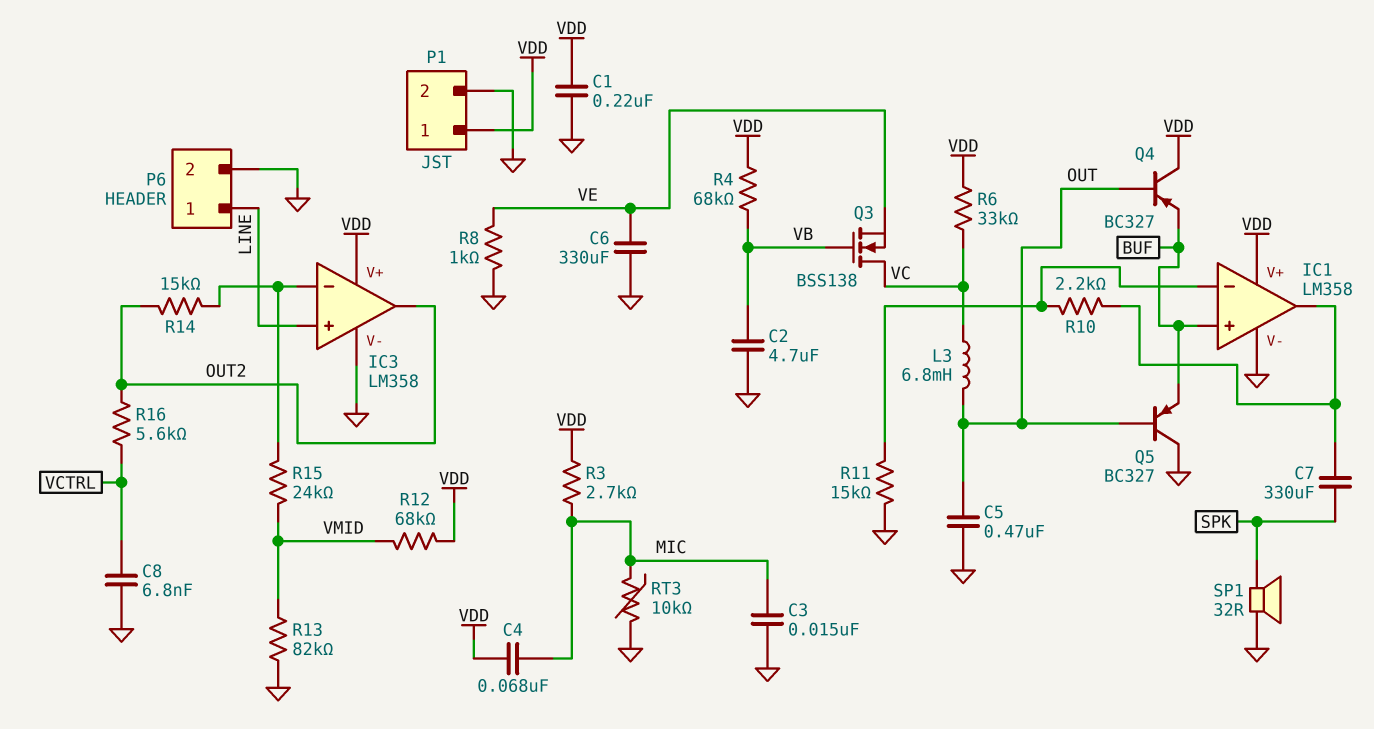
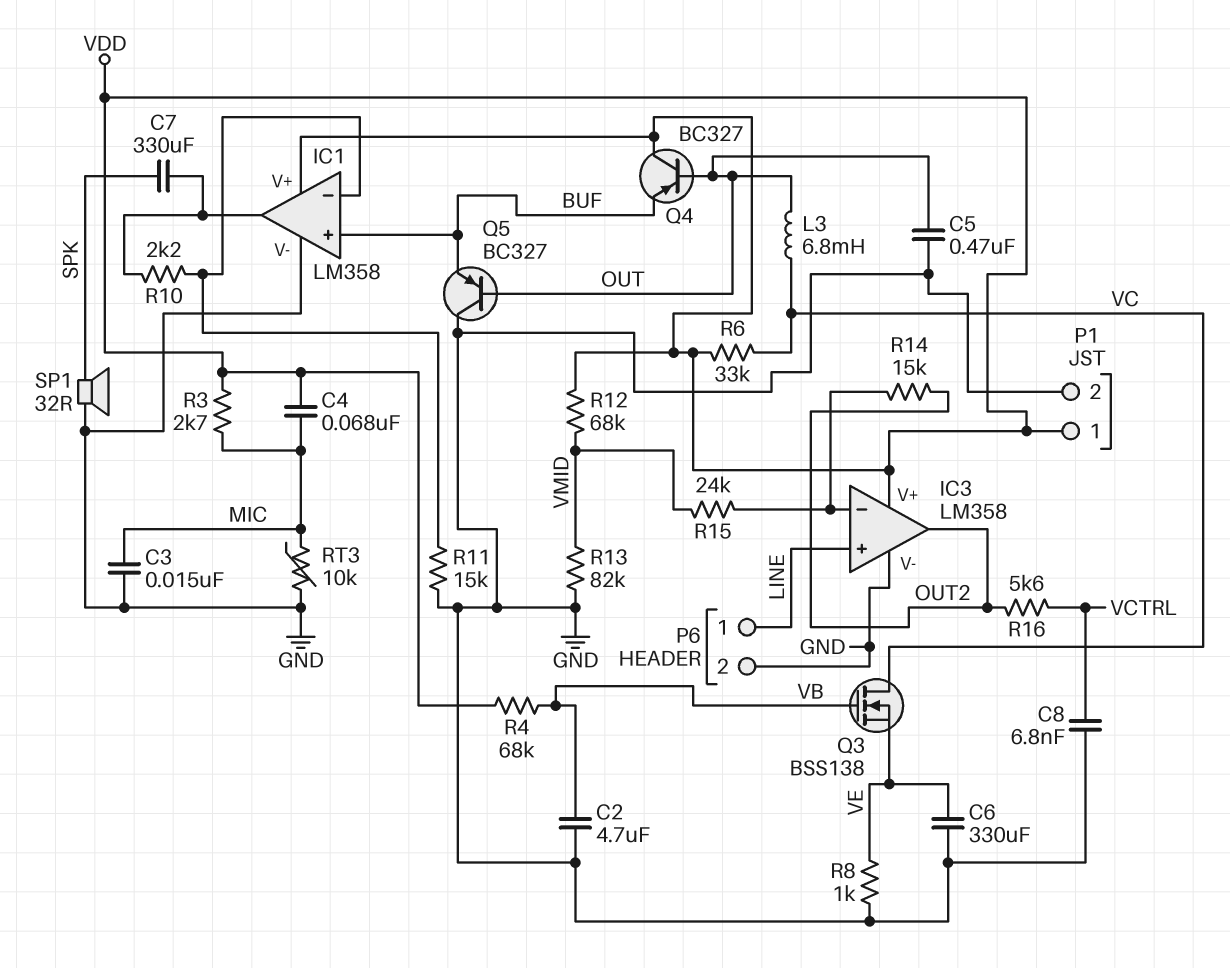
C1: 220nF (GND, VDD) -> none

